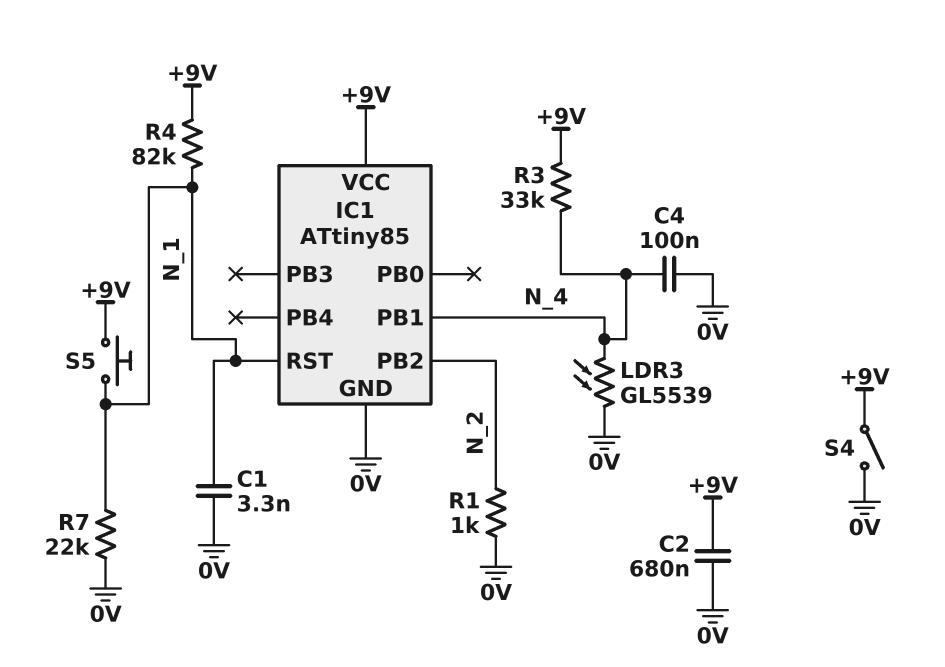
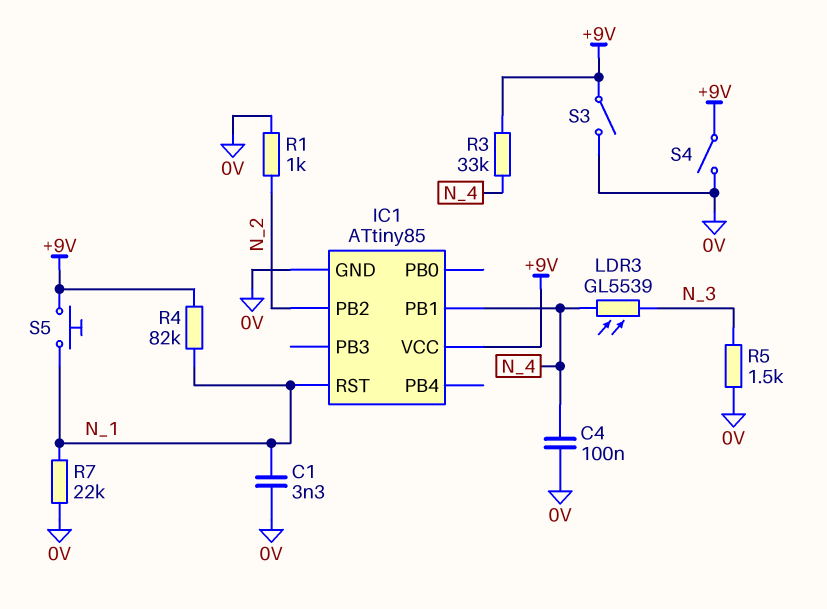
C2: 680nF (+9V, 0V) -> none
LDR3: GL5539 (0V, N_4) -> GL5539 (N_3, N_4)
R5: none -> 1.5k (0V, N_3)
S3: none -> switch (+9V, 0V)

